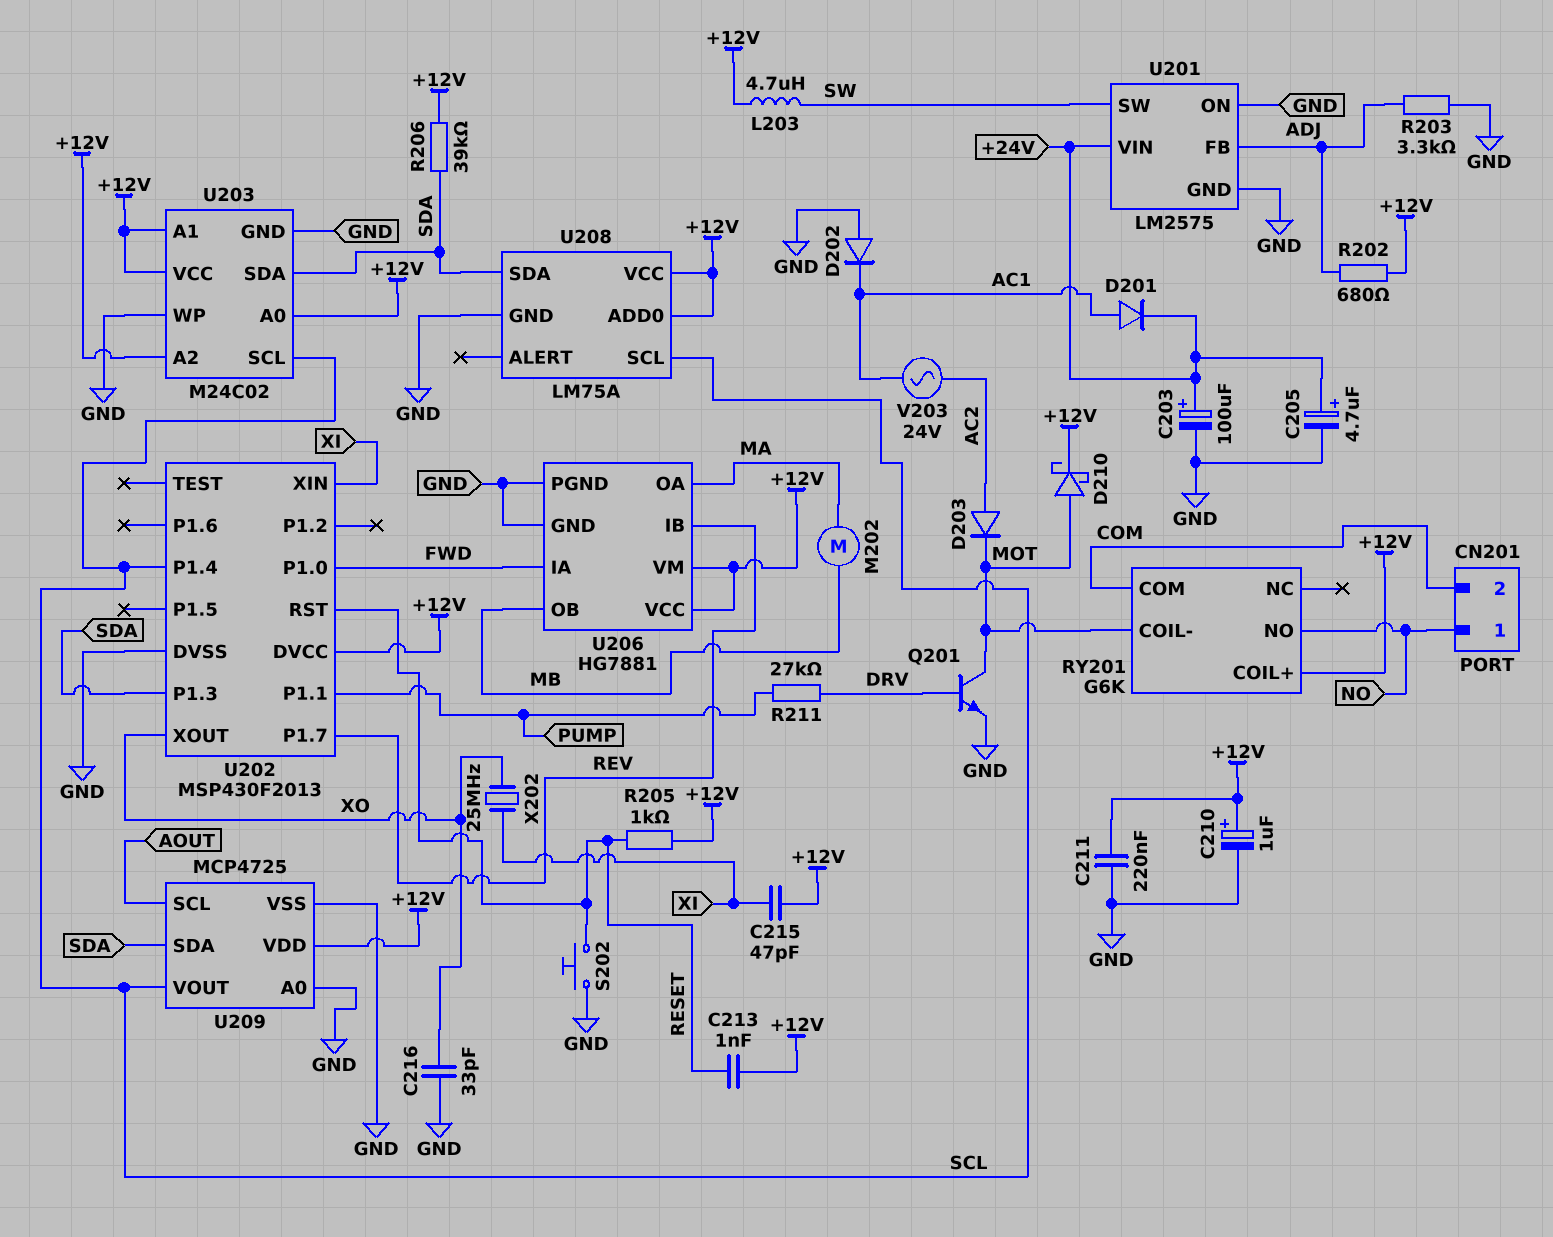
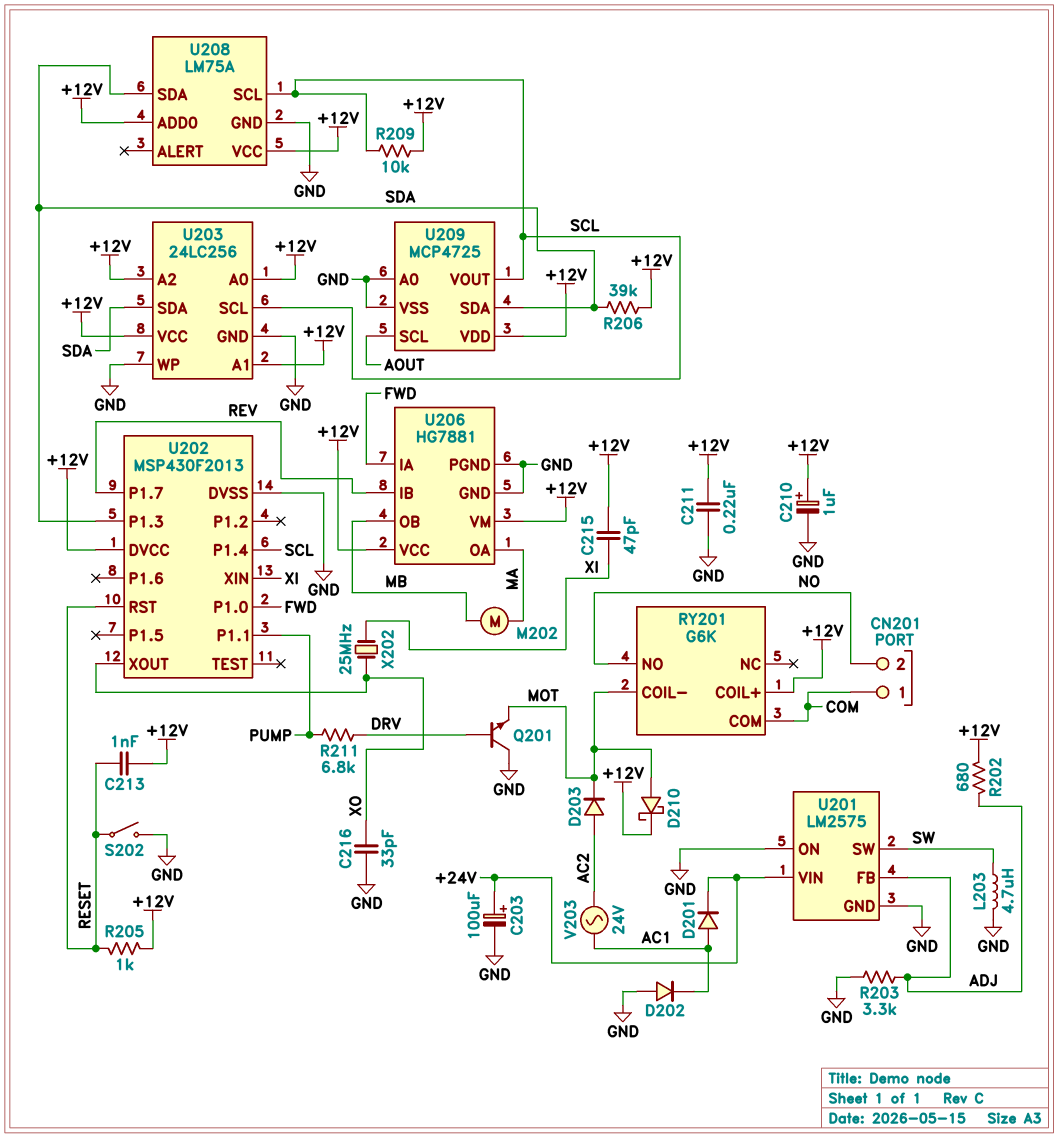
C205: 4.7uF (plus +24V, minus GND) -> none
CN201 pin 1: NO -> COM
CN201 pin 2: COM -> NO
L203: 4.7uH (+12V, SW) -> 4.7uH (GND, SW)
Q201: NPN (B DRV, C MOT, E GND) -> NPN (B DRV, C GND, E MOT)
R209: none -> 10k (+12V, SCL)
R211: 27k (DRV, PUMP) -> 6.8k (DRV, PUMP)
S202: button (GND, RESET) -> switch (GND, RESET)
U203: M24C02 -> 24LC256

